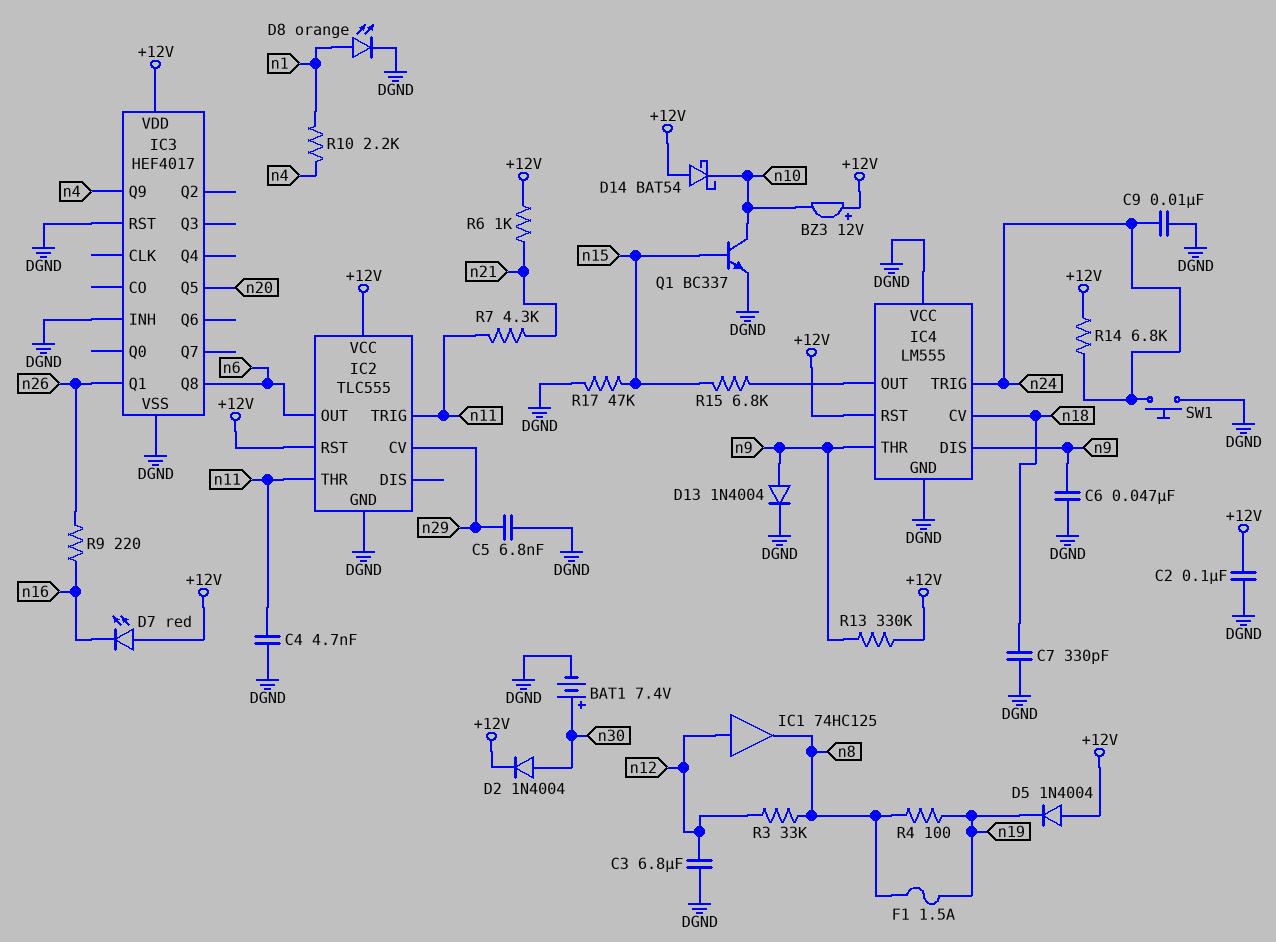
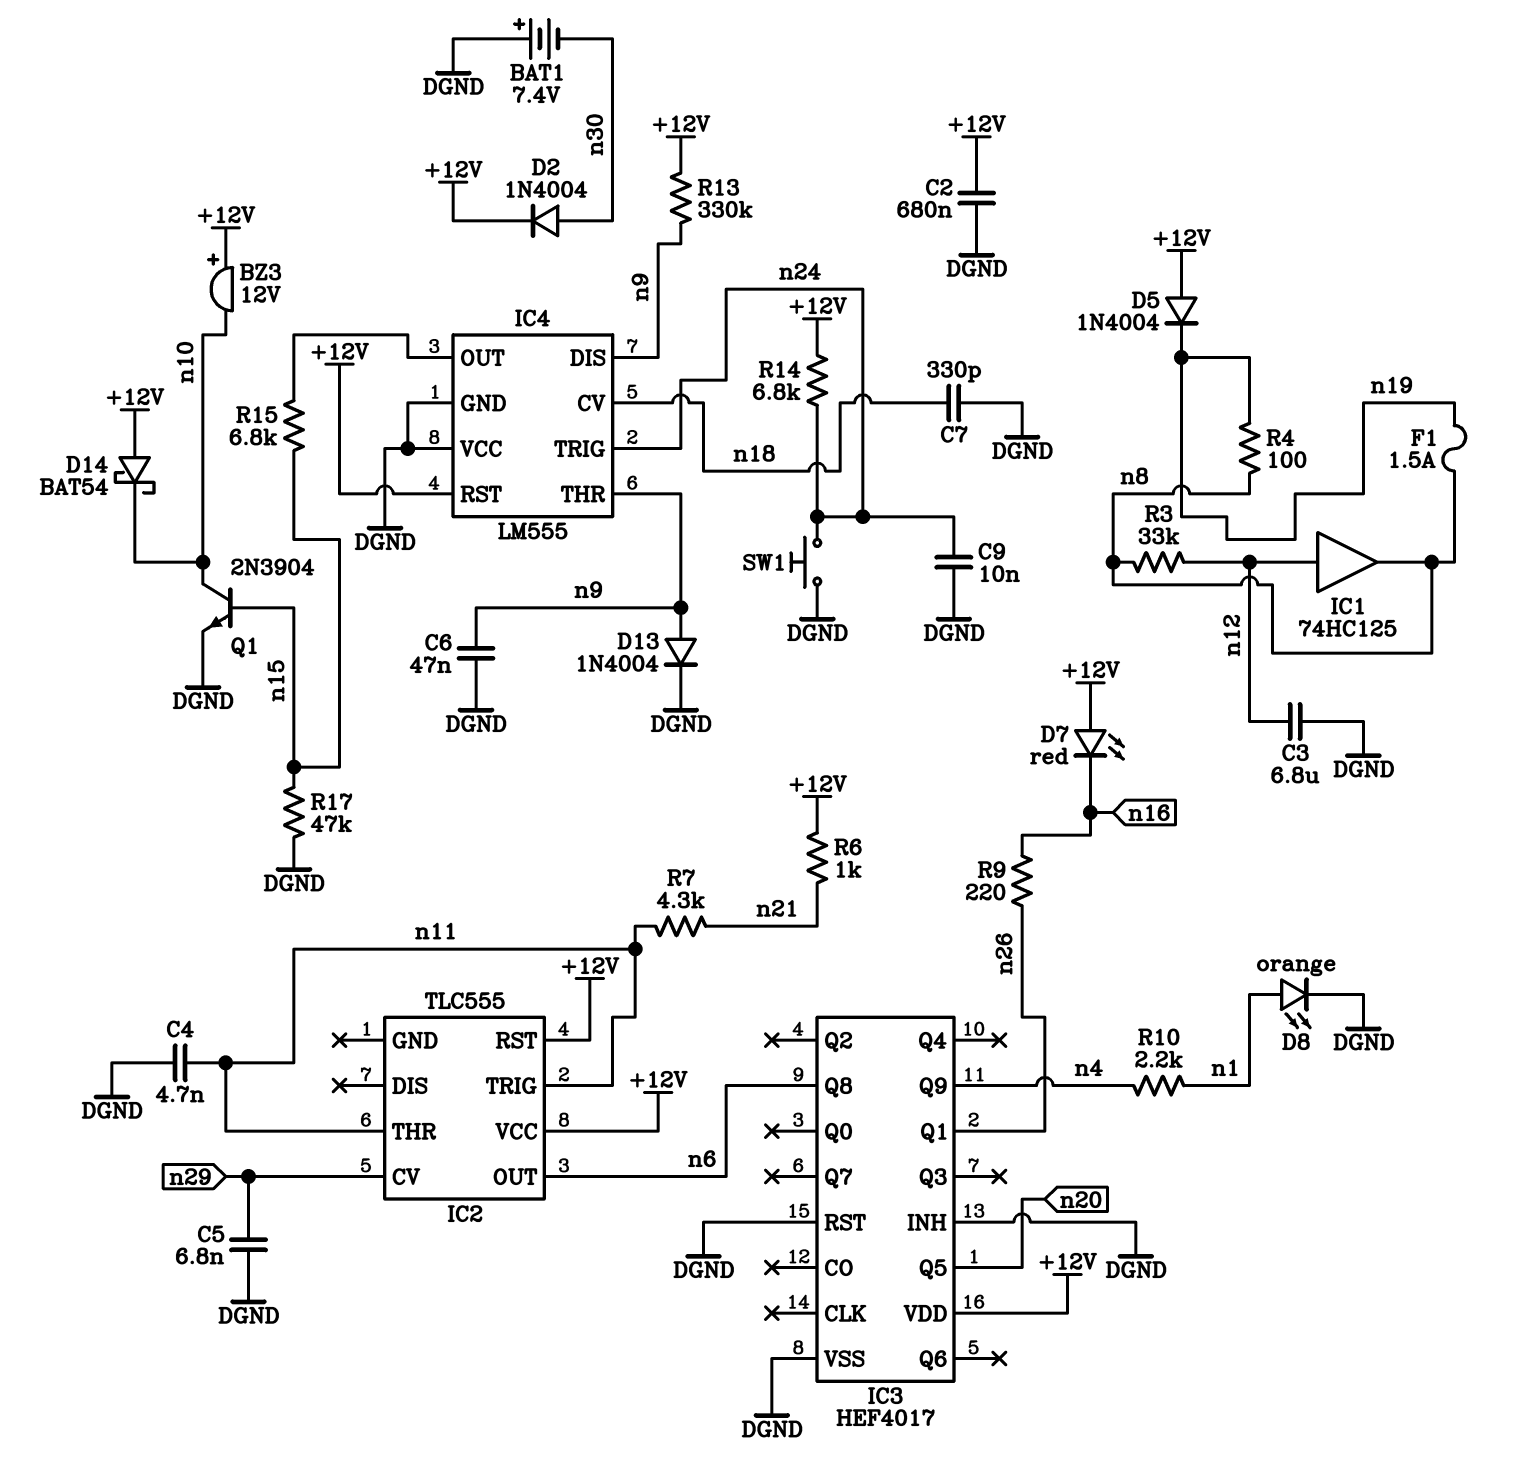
BAT1: 7.4V (plus n30, minus DGND) -> 7.4V (plus DGND, minus n30)
C2: 100nF (+12V, DGND) -> 680nF (+12V, DGND)
IC2 pin GND: DGND -> none
Q1: NPN BC337 (B n15, C n10, E DGND) -> NPN 2N3904 (B n15, C n10, E DGND)

